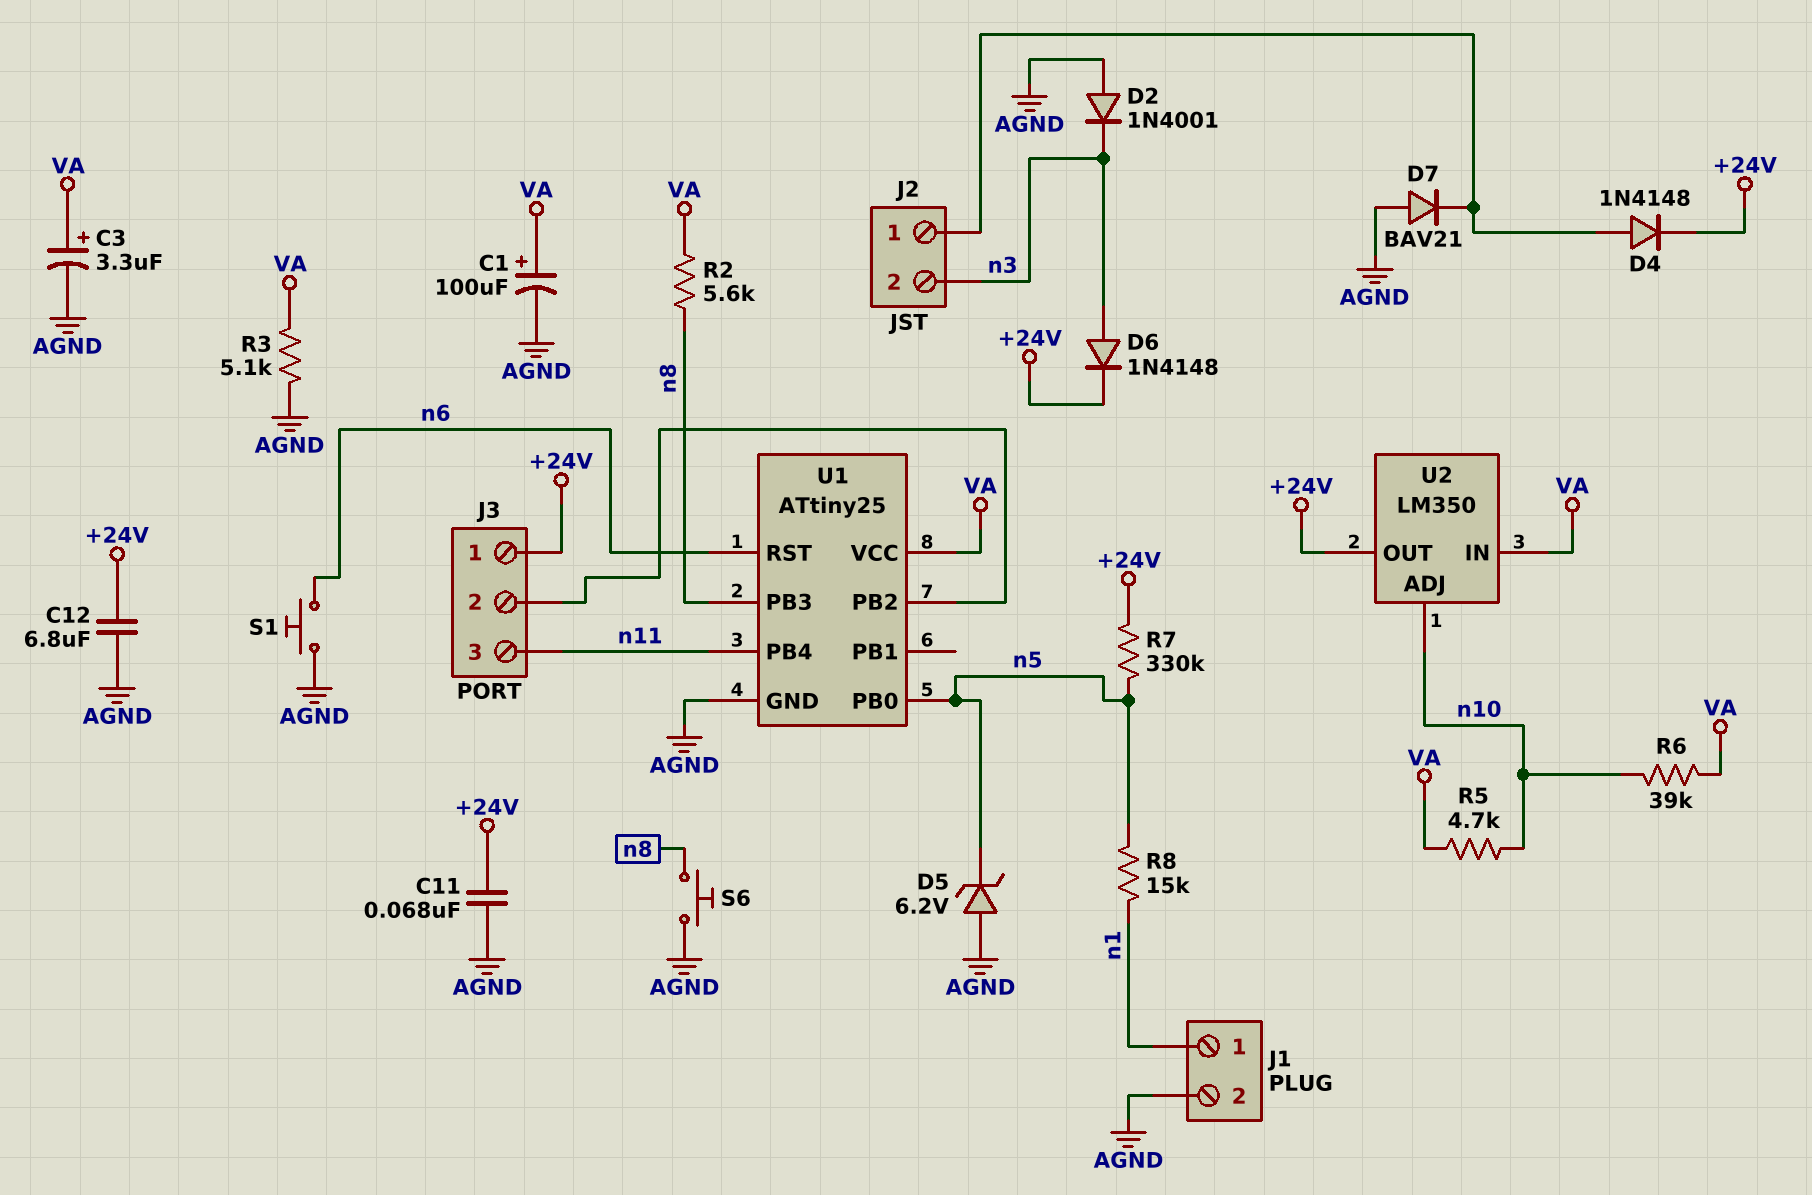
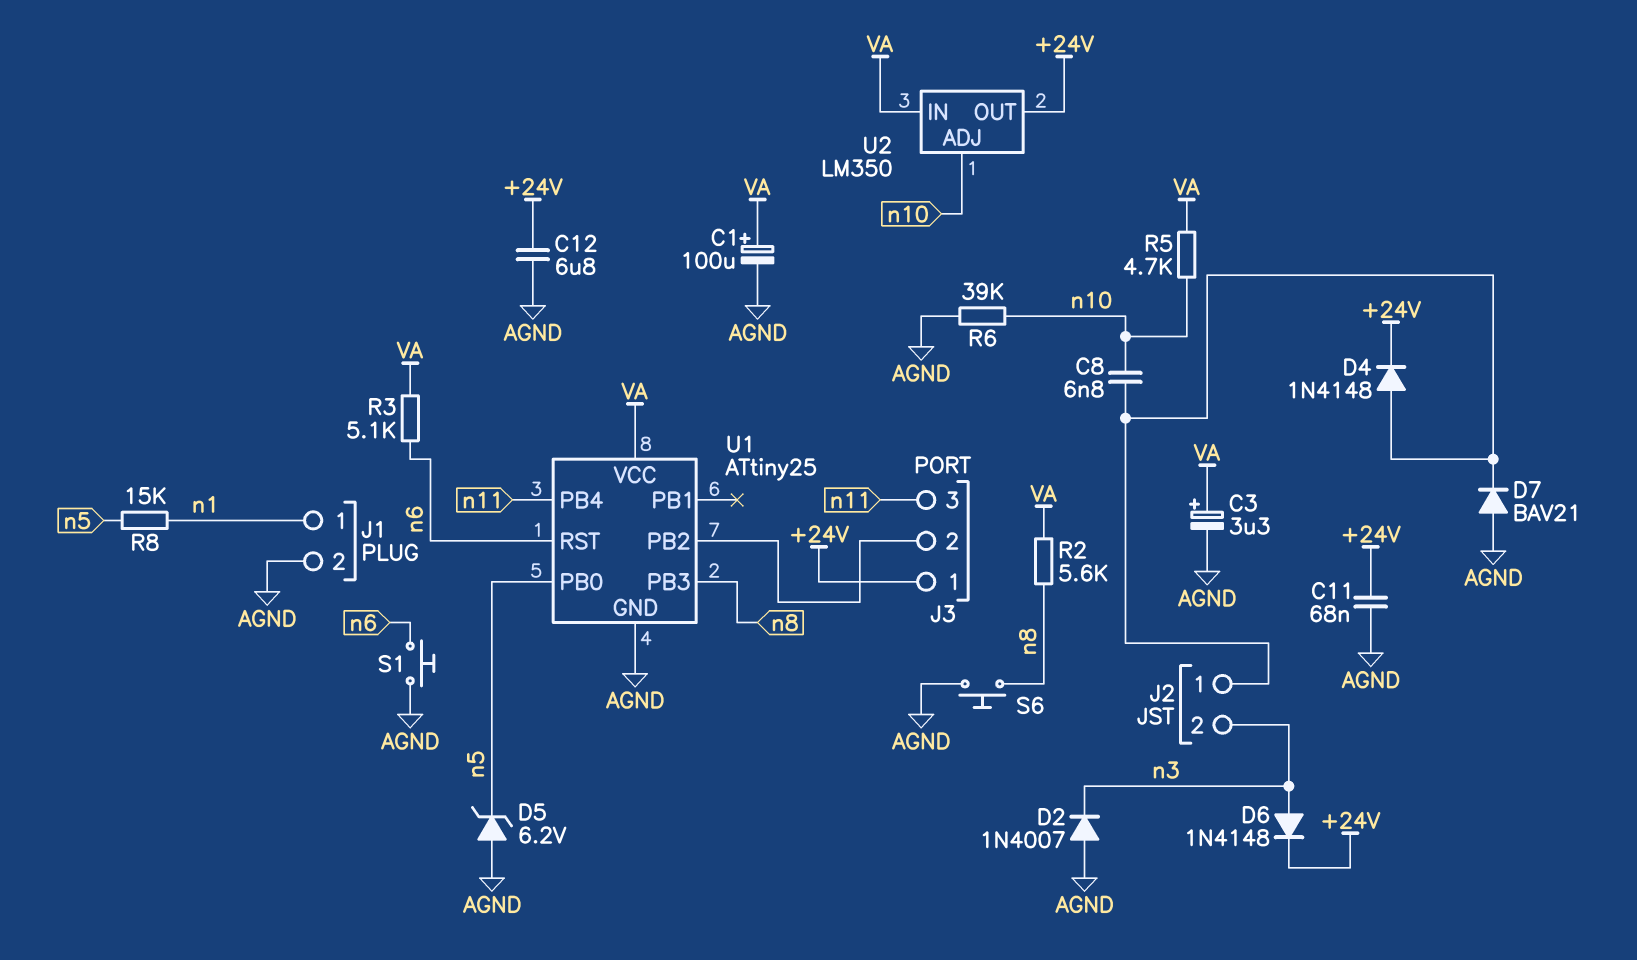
C8: none -> 6.8nF (J2/1, n10)
D2: diode 1N4001 (A AGND, K n3) -> diode 1N4007 (A AGND, K n3)
R3: 5.1k (AGND, VA) -> 5.1k (VA, n6)
R6: 39k (VA, n10) -> 39k (AGND, n10)
R7: 330k (+24V, n5) -> none

